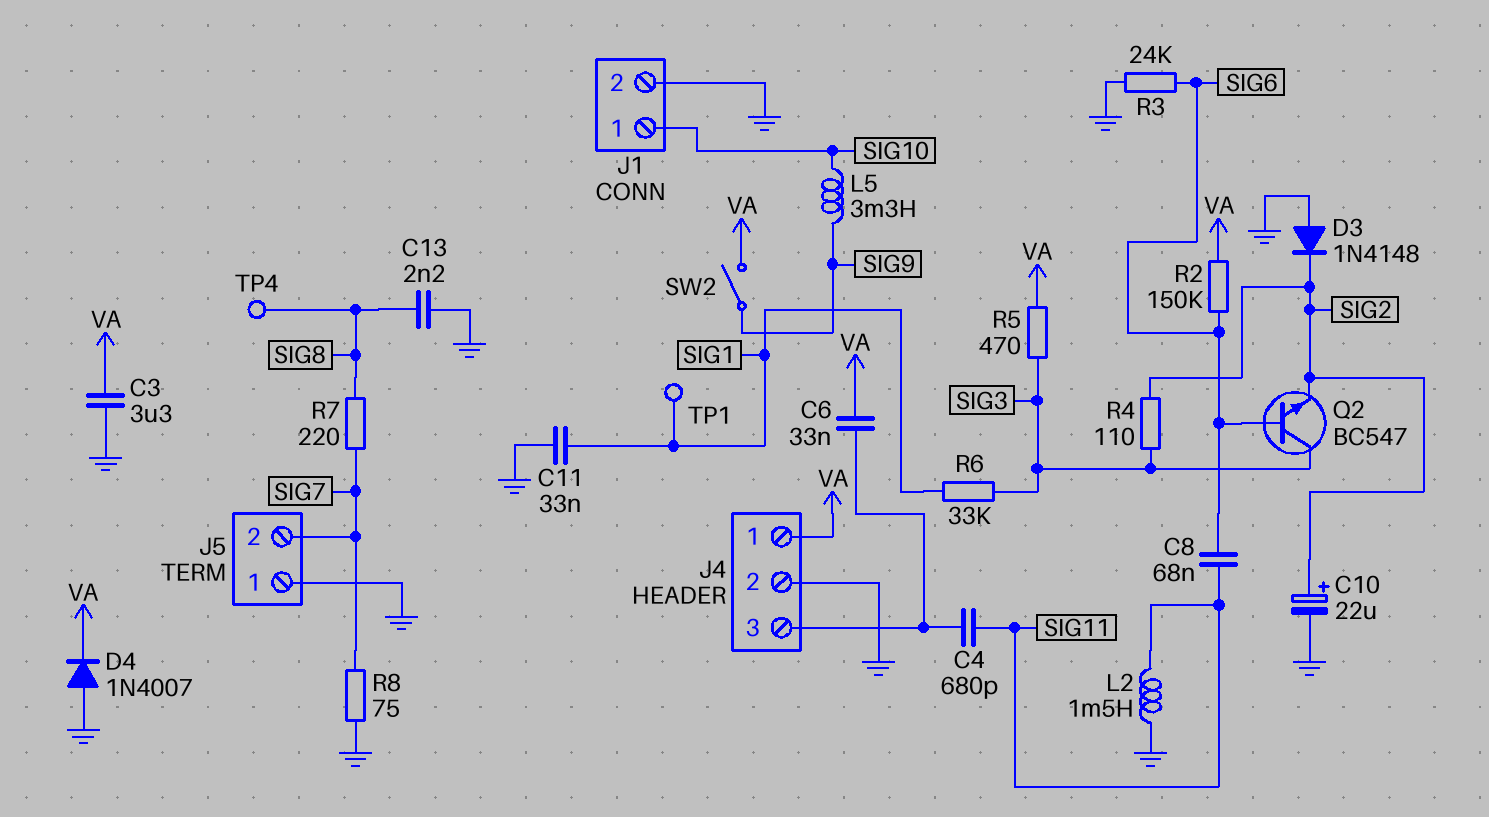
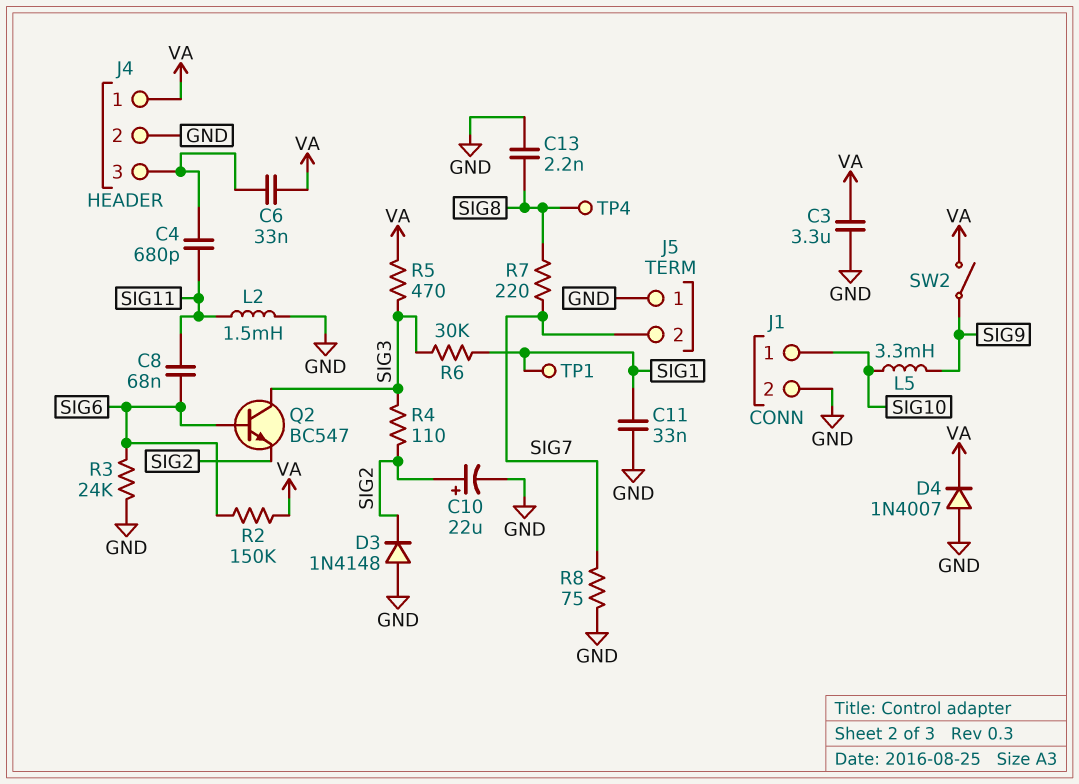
R6: 33k (SIG1, SIG3) -> 30k (SIG1, SIG3)

